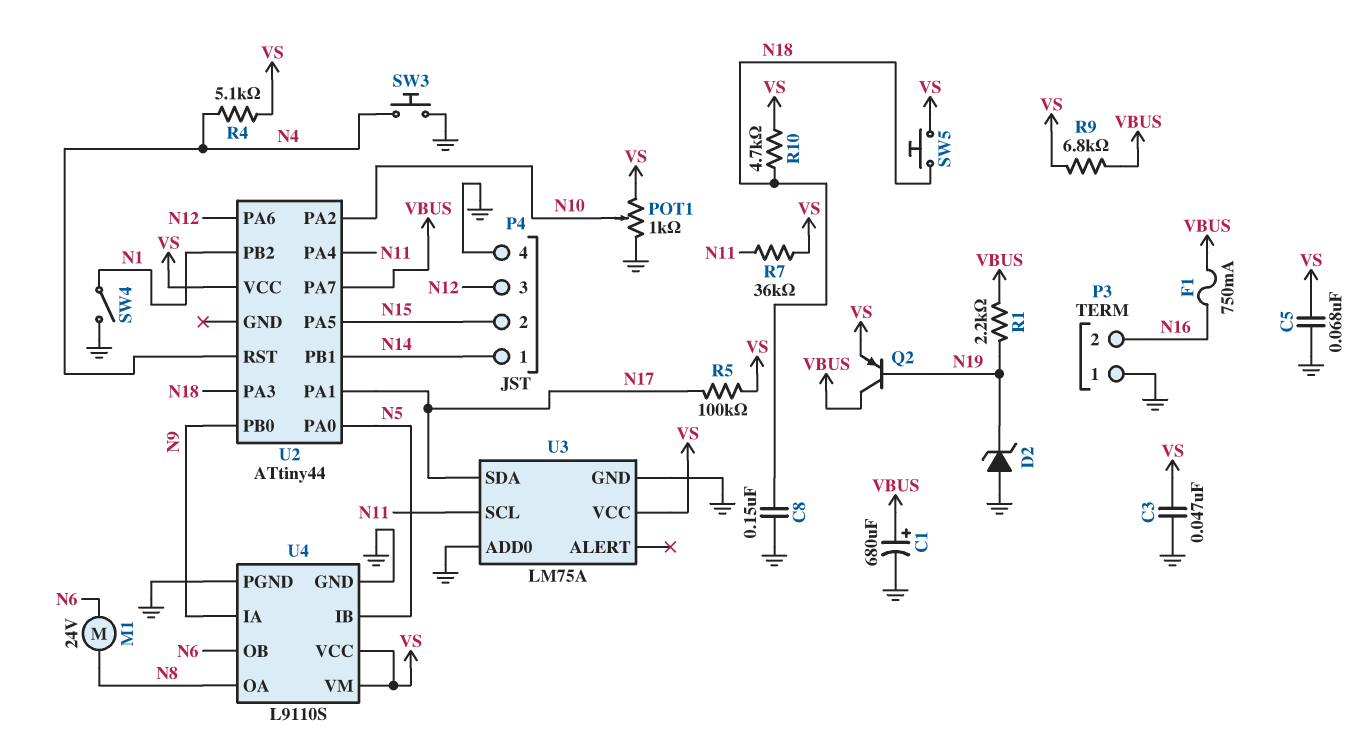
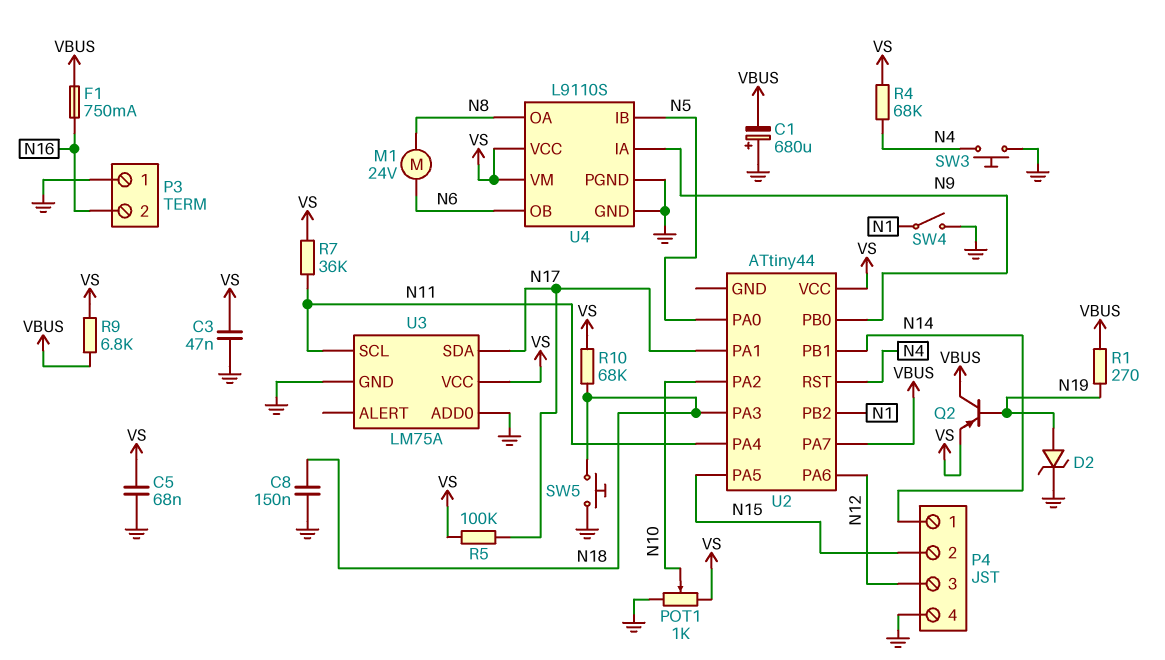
C1: 680uF (plus VBUS, minus GND) -> 680uF (plus GND, minus VBUS)
D2: zener (A GND, K N19) -> zener (A N19, K GND)
R1: 2.2k (N19, VBUS) -> 270 (N19, VBUS)
R4: 5.1k (N4, VS) -> 68k (N4, VS)
R10: 4.7k (N18, VS) -> 68k (N18, VS)
SW5: button (N18, VS) -> button (GND, N18)

